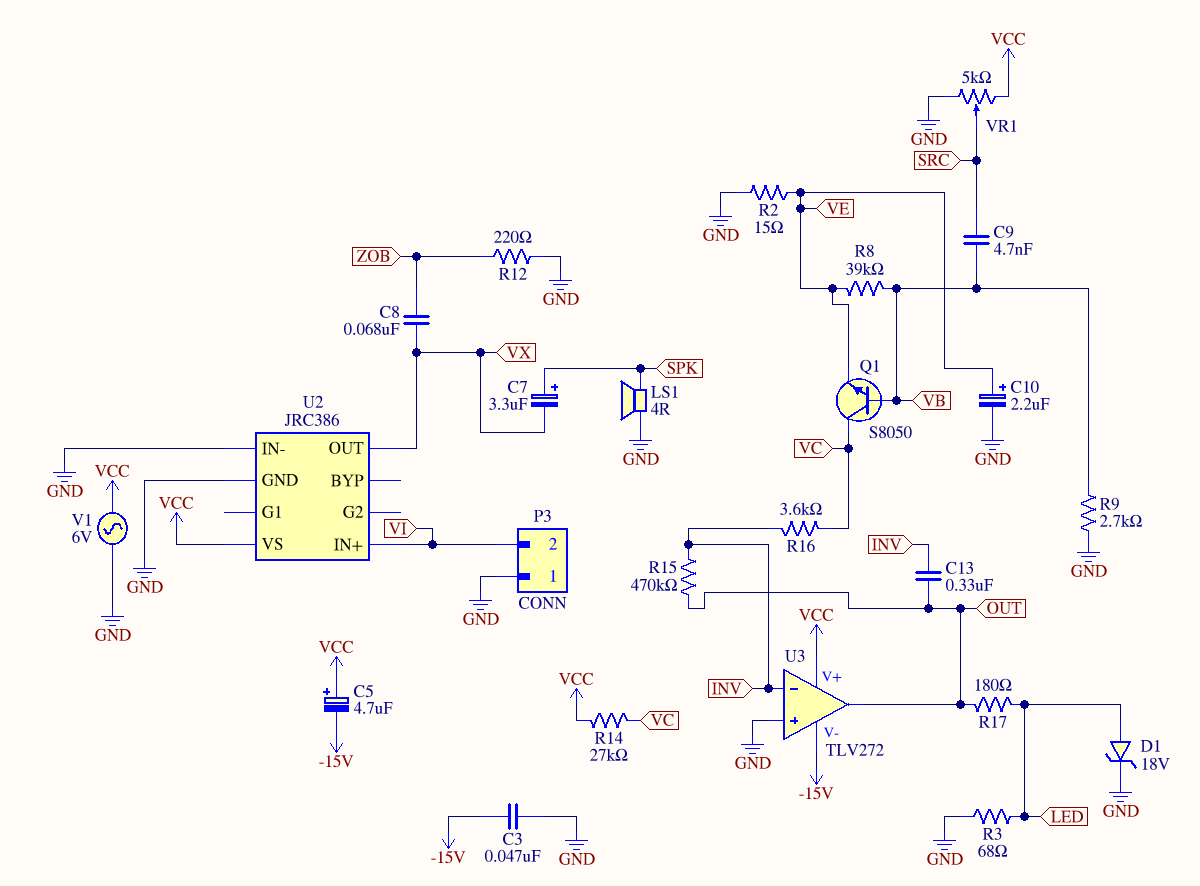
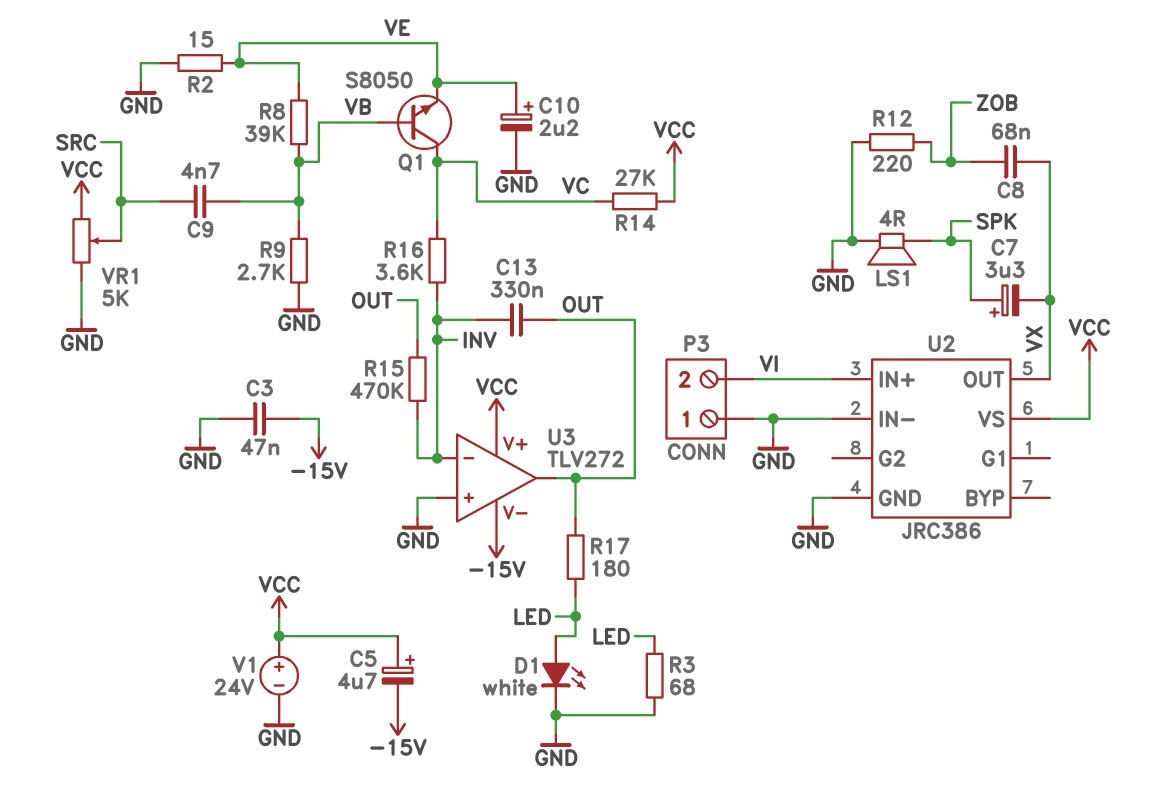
D1: zener 18V (A LED, K GND) -> LED white (A LED, K GND)
V1: AC 6V (GND, VCC) -> 24V (plus VCC, minus GND)

